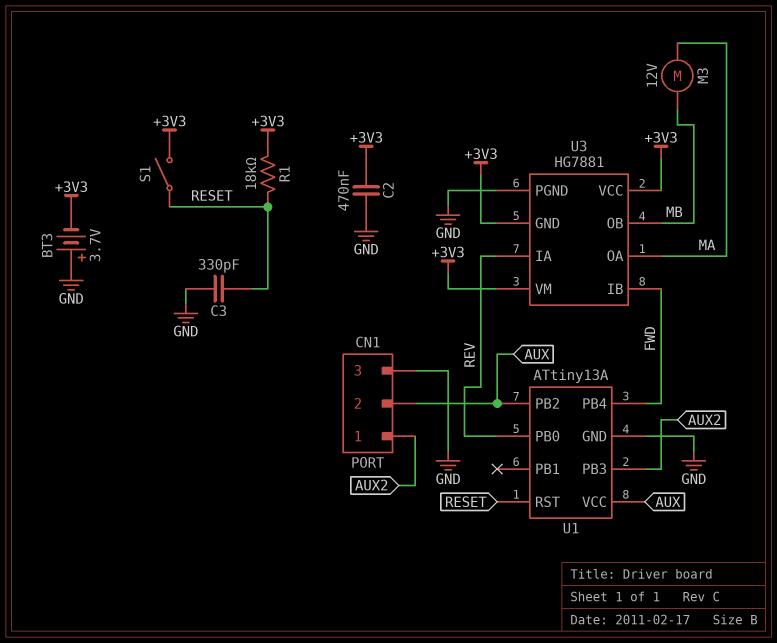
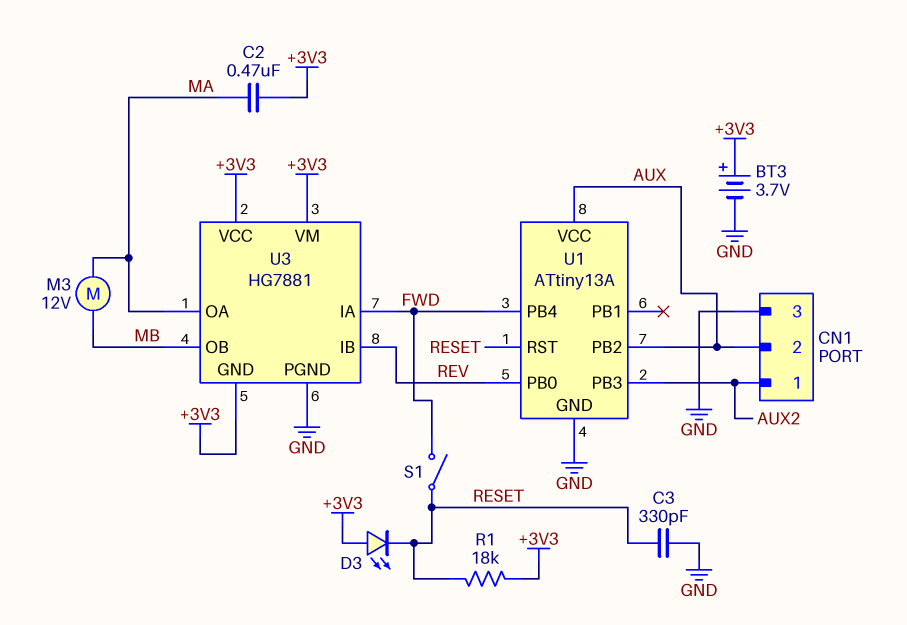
BT3: 3.7V (plus GND, minus +3V3) -> 3.7V (plus +3V3, minus GND)
C2: 470nF (+3V3, GND) -> 470nF (+3V3, MA)
D3: none -> LED (A +3V3, K RESET)
S1: switch (+3V3, RESET) -> switch (FWD, RESET)
U3 pin IA: REV -> FWD
U3 pin IB: FWD -> REV

